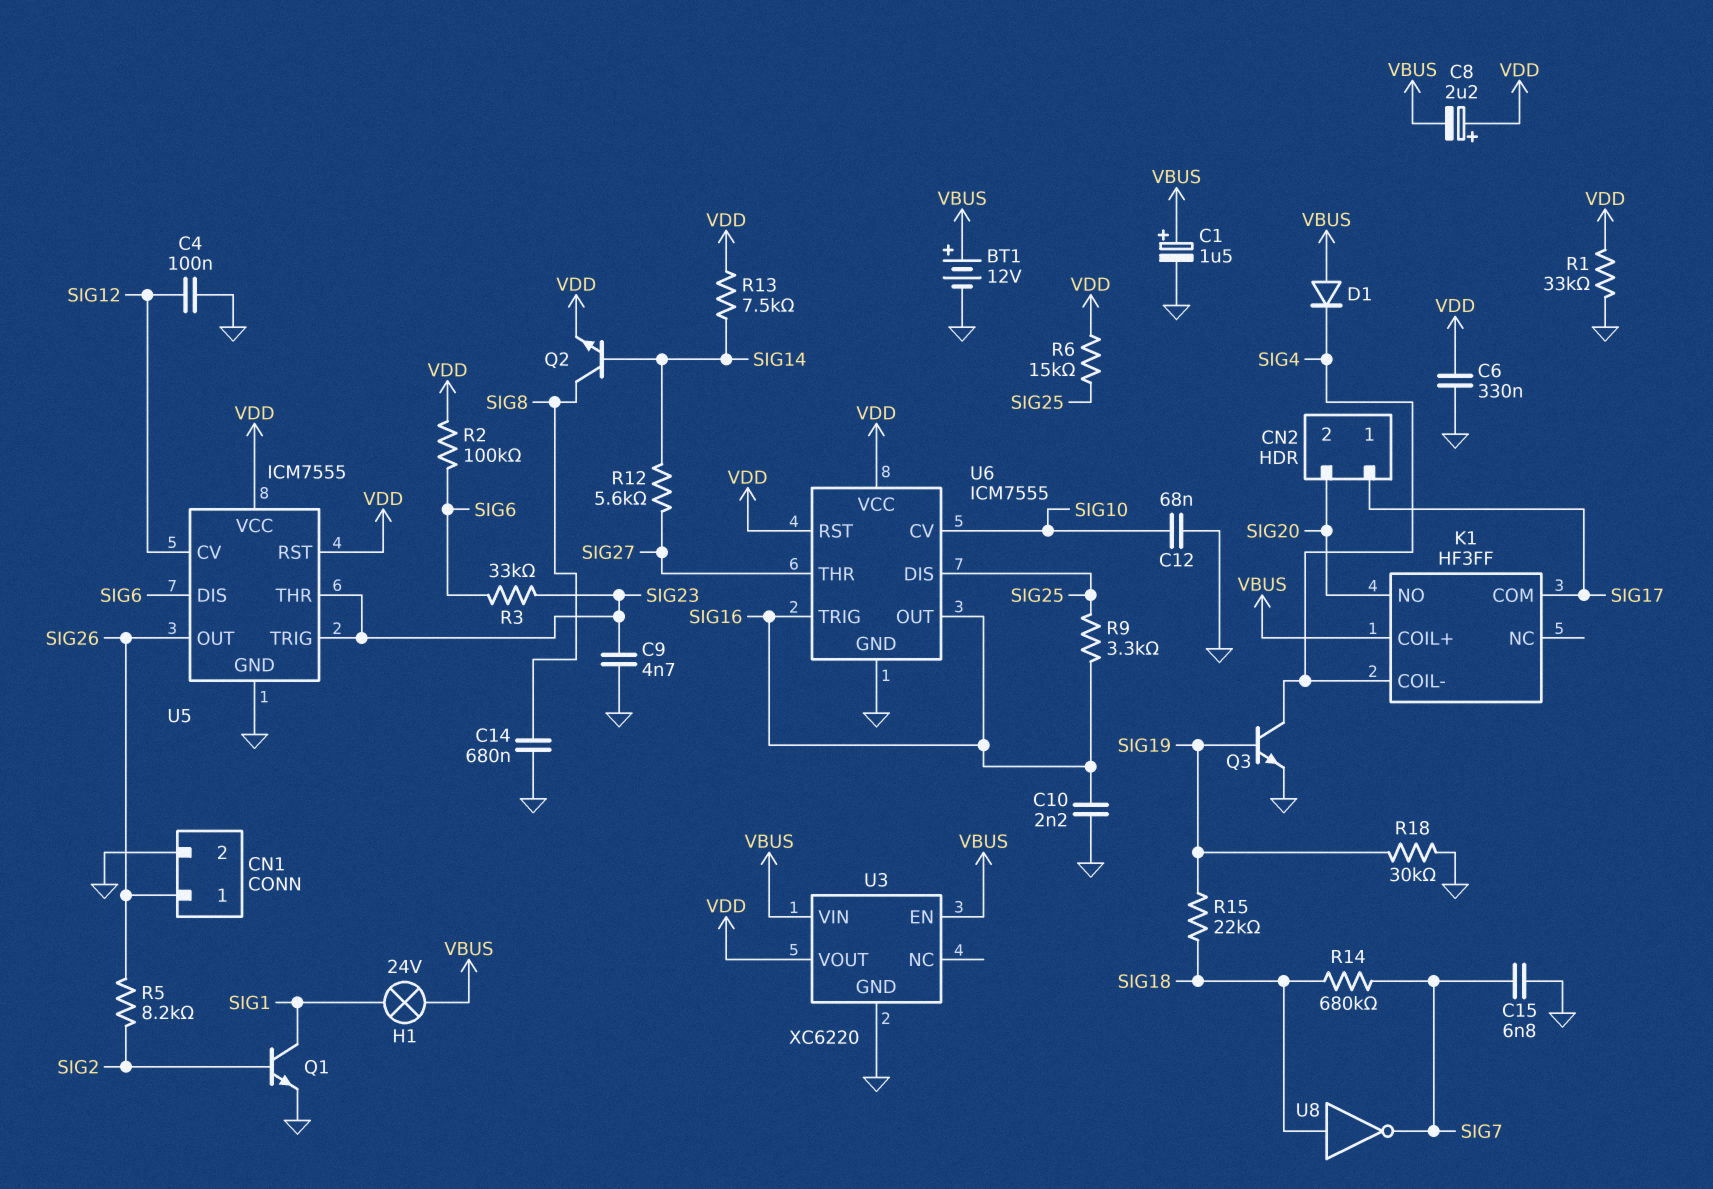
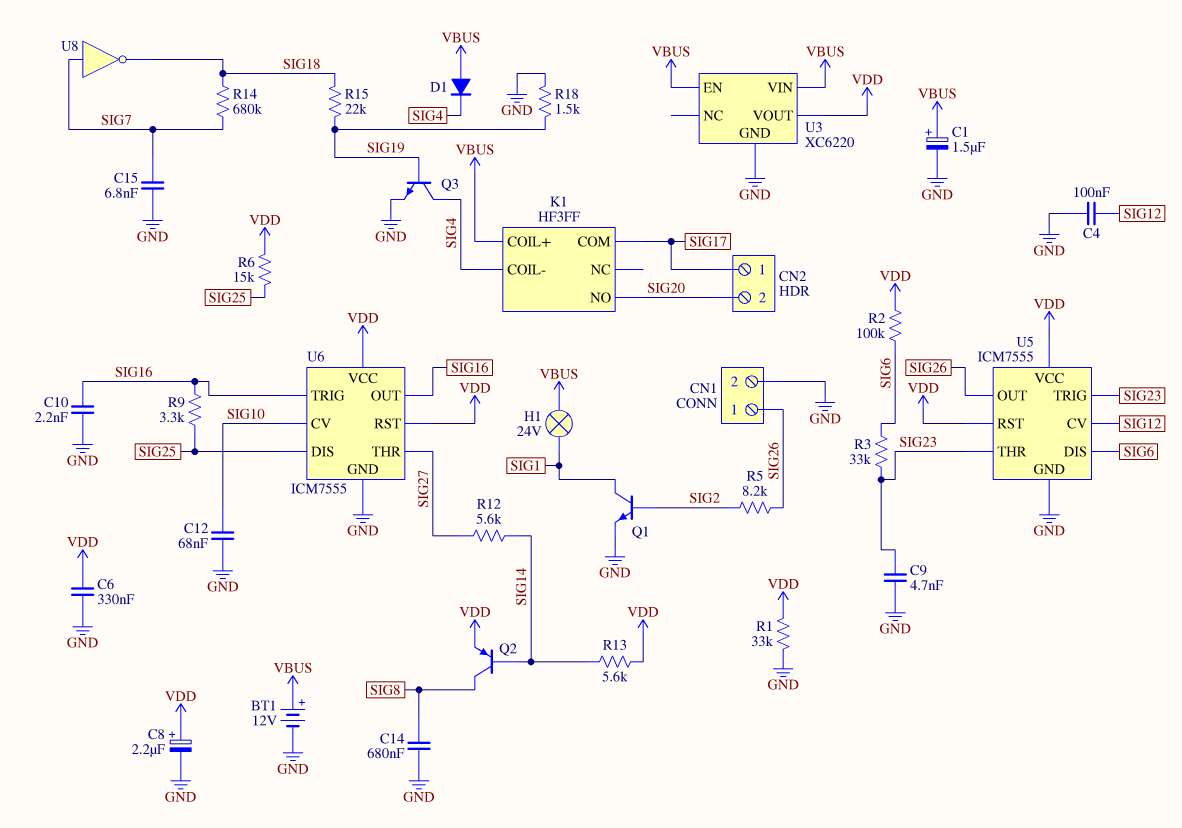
C8: 2.2uF (plus VDD, minus VBUS) -> 2.2uF (plus VDD, minus GND)
Q2: NPN (B SIG14, C SIG8, E VDD) -> PNP (B SIG14, C SIG8, E VDD)
R13: 7.5k (SIG14, VDD) -> 5.6k (SIG14, VDD)
R18: 30k (GND, SIG19) -> 1.5k (GND, SIG19)
U8: NOT (in SIG18, out SIG7) -> NOT (in SIG7, out SIG18)

